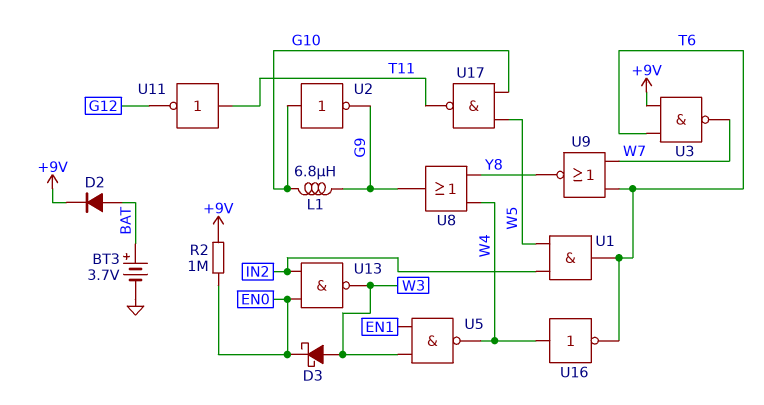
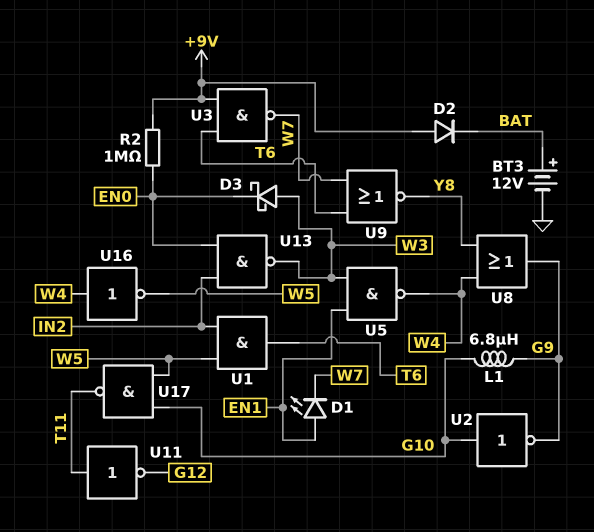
BT3: 3.7V (plus BAT, minus GND) -> 12V (plus BAT, minus GND)
D1: none -> LED (A EN1, K W7)
D2: diode (A BAT, K +9V) -> diode (A +9V, K BAT)
U16: NOT (in W4, out T6) -> NOT (in W4, out W5)

